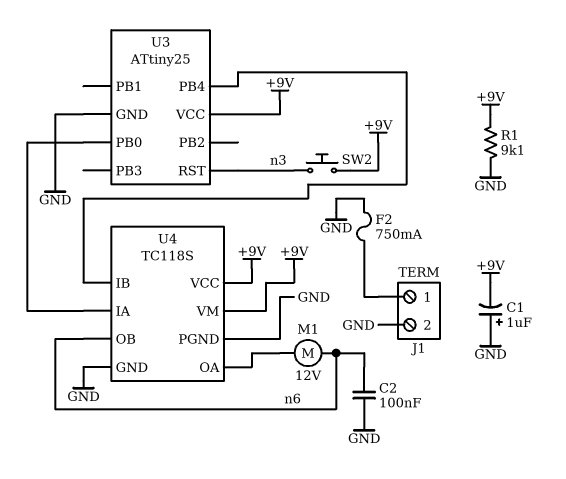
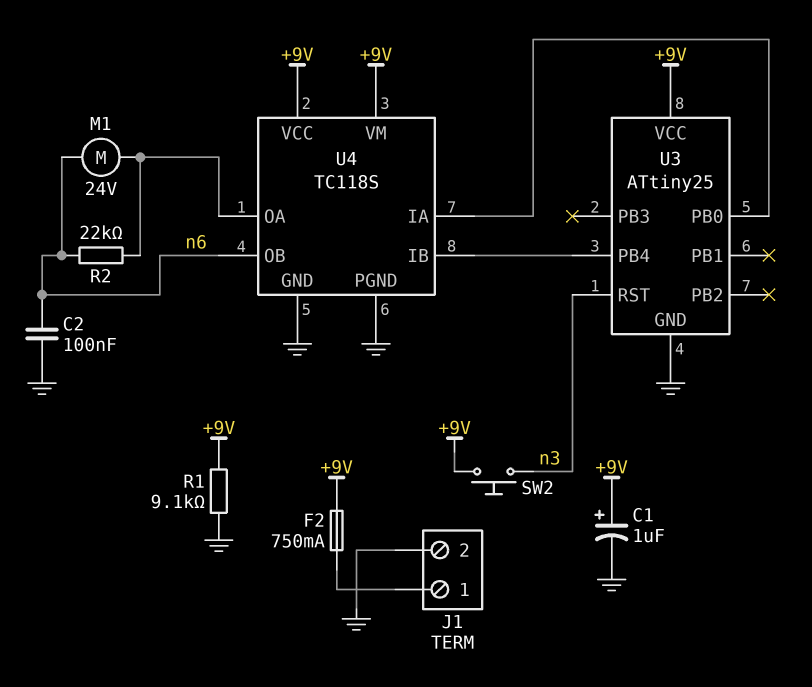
C1: 1uF (plus GND, minus +9V) -> 1uF (plus +9V, minus GND)
F2: 750mA (GND, J1/1) -> 750mA (+9V, J1/1)
M1: motor 12V (U4/OA, n6) -> motor 24V (U4/OA, n6)
R2: none -> 22k (U4/OA, n6)

